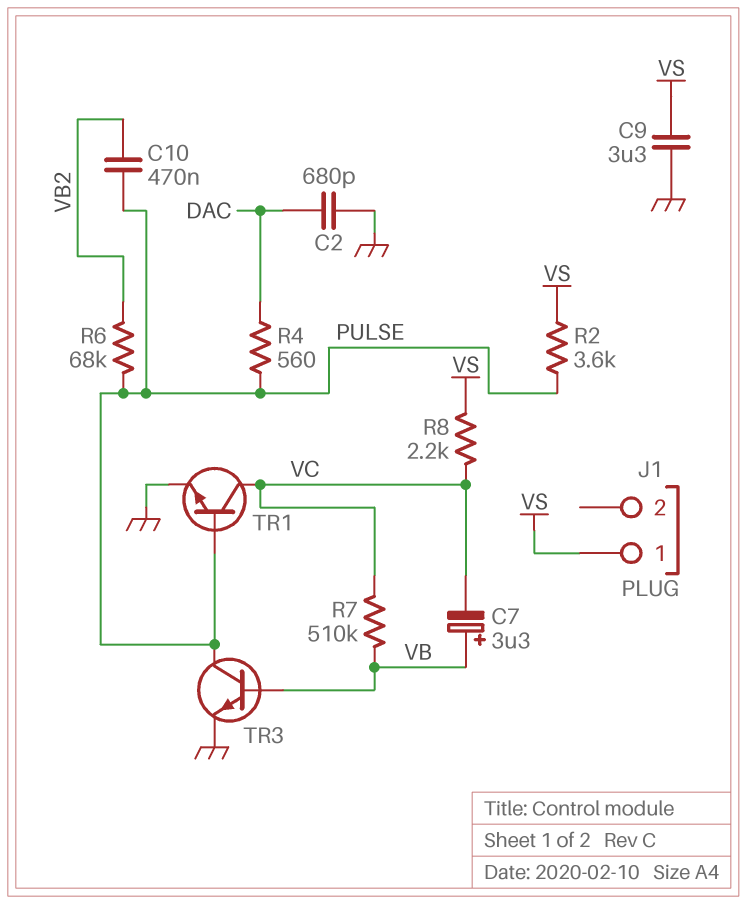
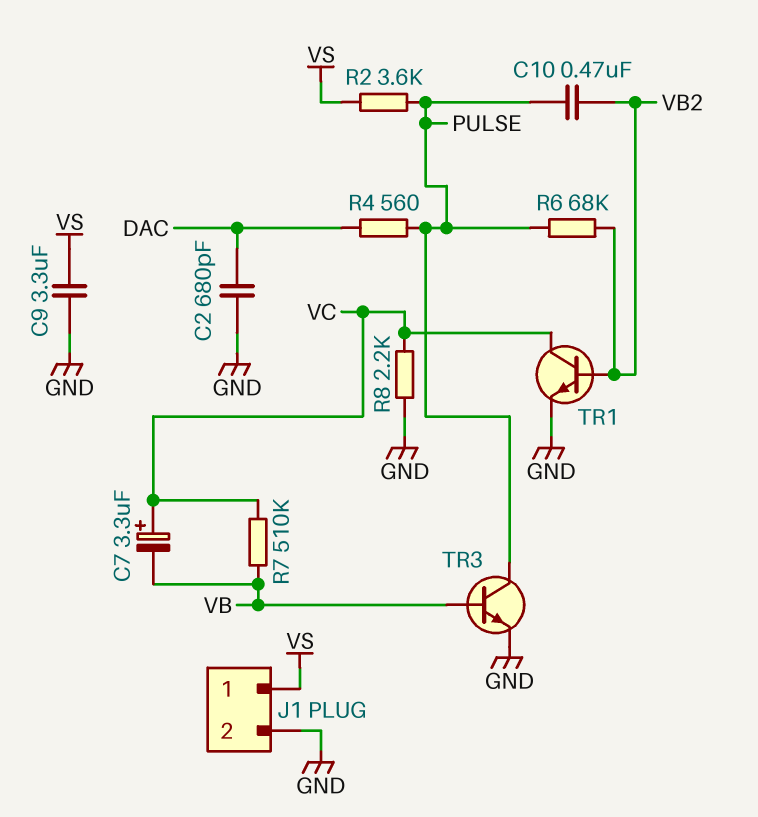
C7: 3.3uF (plus VB, minus VC) -> 3.3uF (plus VC, minus VB)
J1 pin 2: none -> GND
R8: 2.2k (VC, VS) -> 2.2k (GND, VC)
TR1: NPN (B PULSE, C VC, E GND) -> NPN (B VB2, C VC, E GND)

